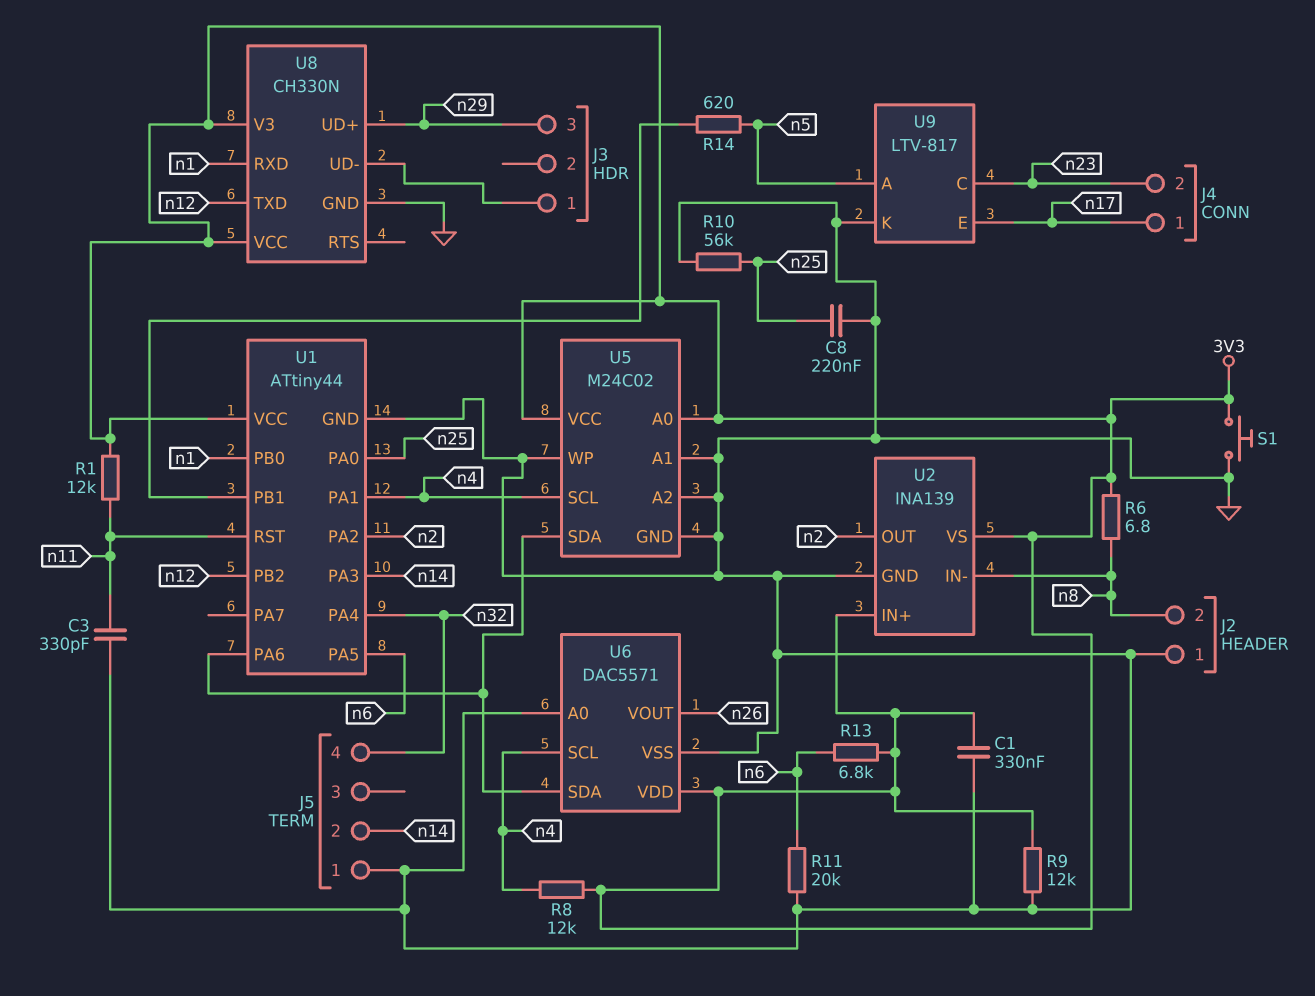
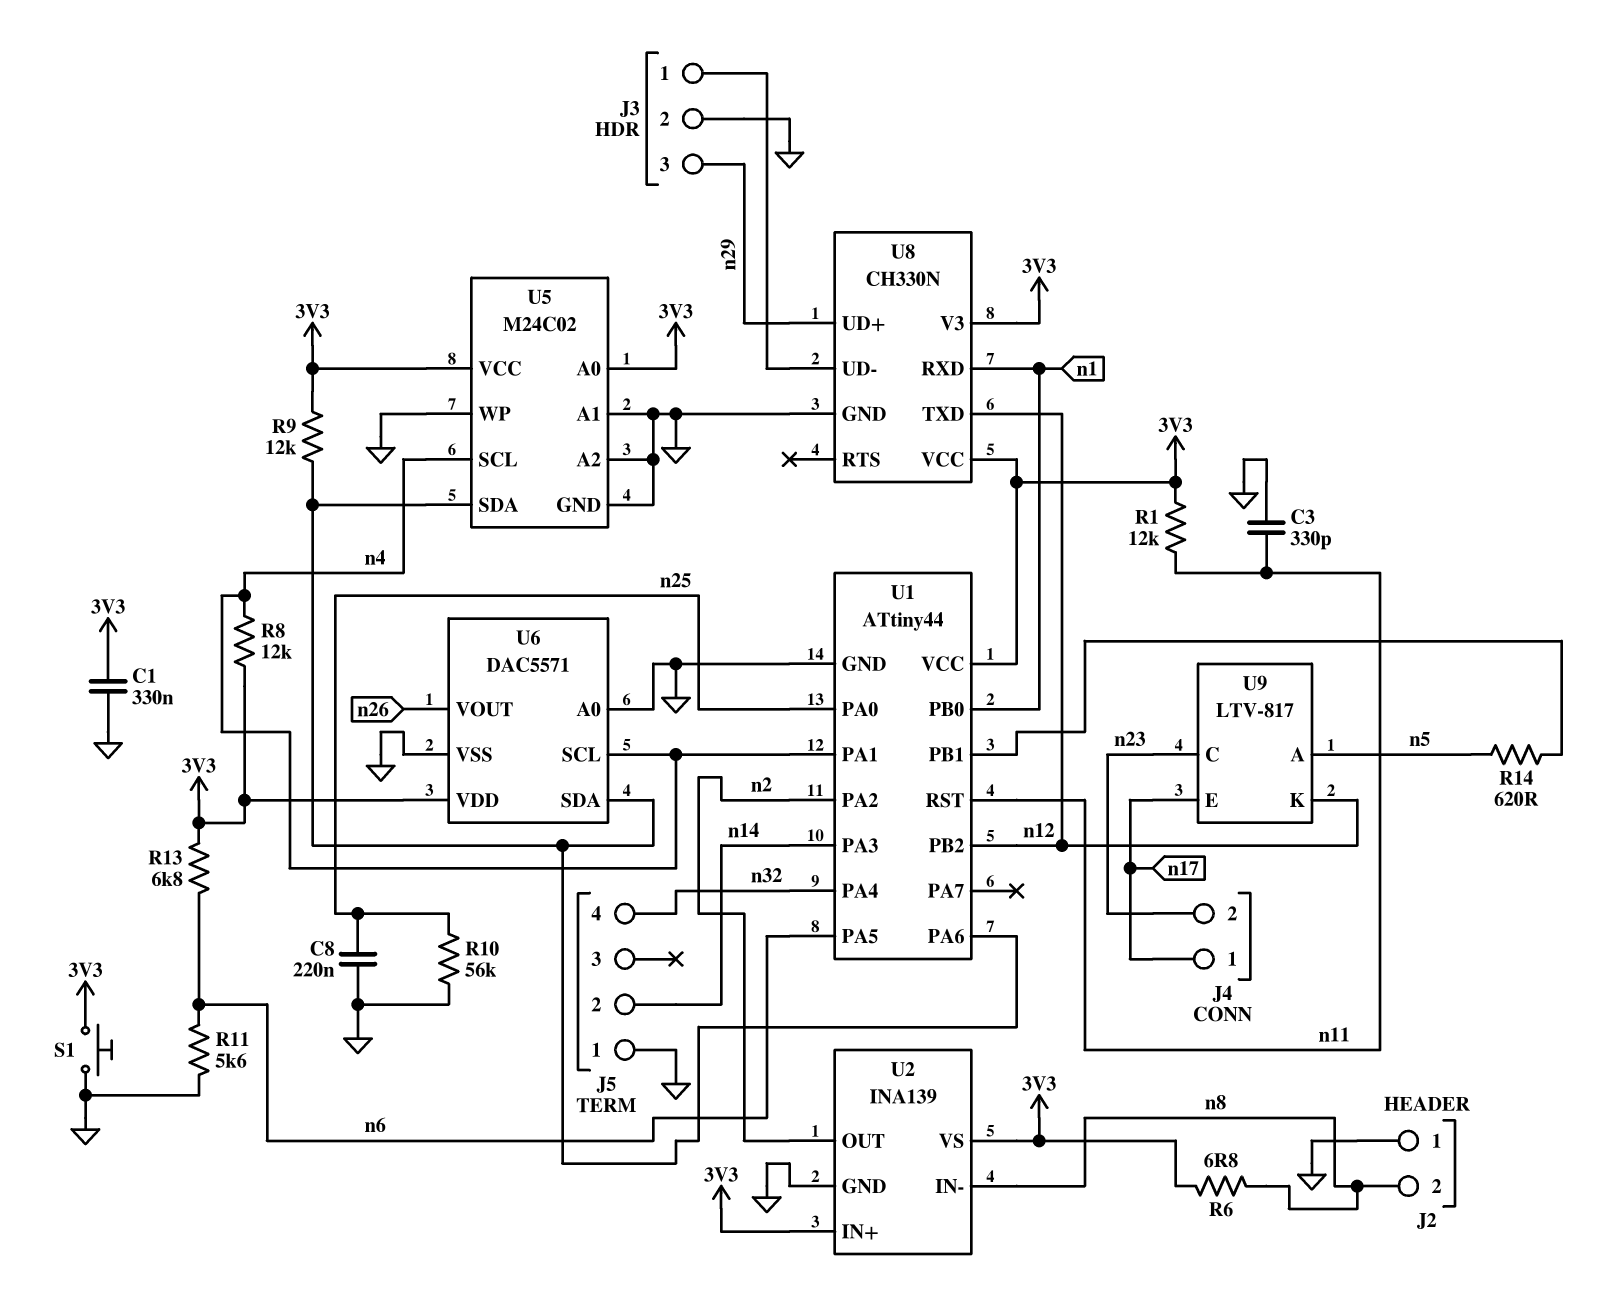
J3 pin 2: none -> GND
R9: 12k (3V3, GND) -> 12k (3V3, U1/PA6)
R11: 20k (GND, n6) -> 5.6k (GND, n6)
U9 pin K: GND -> n12

